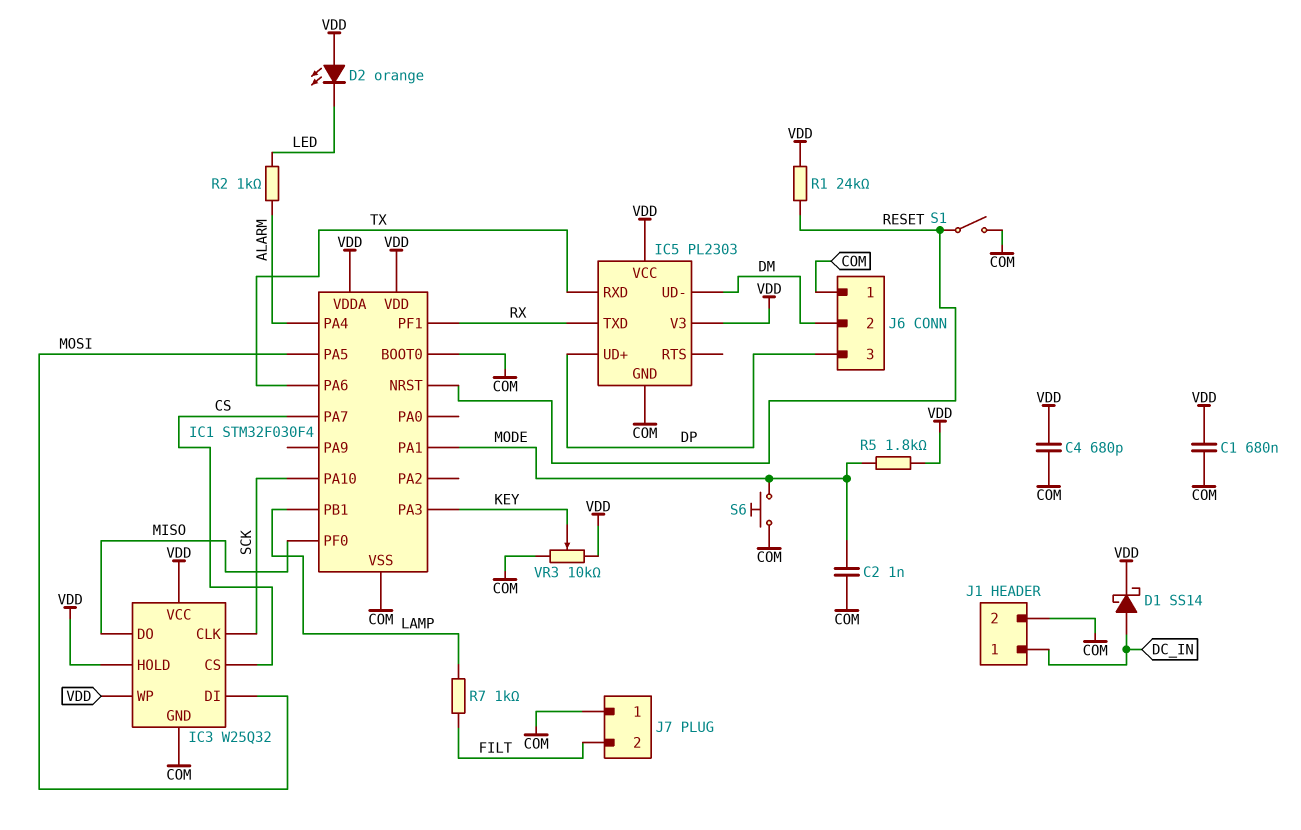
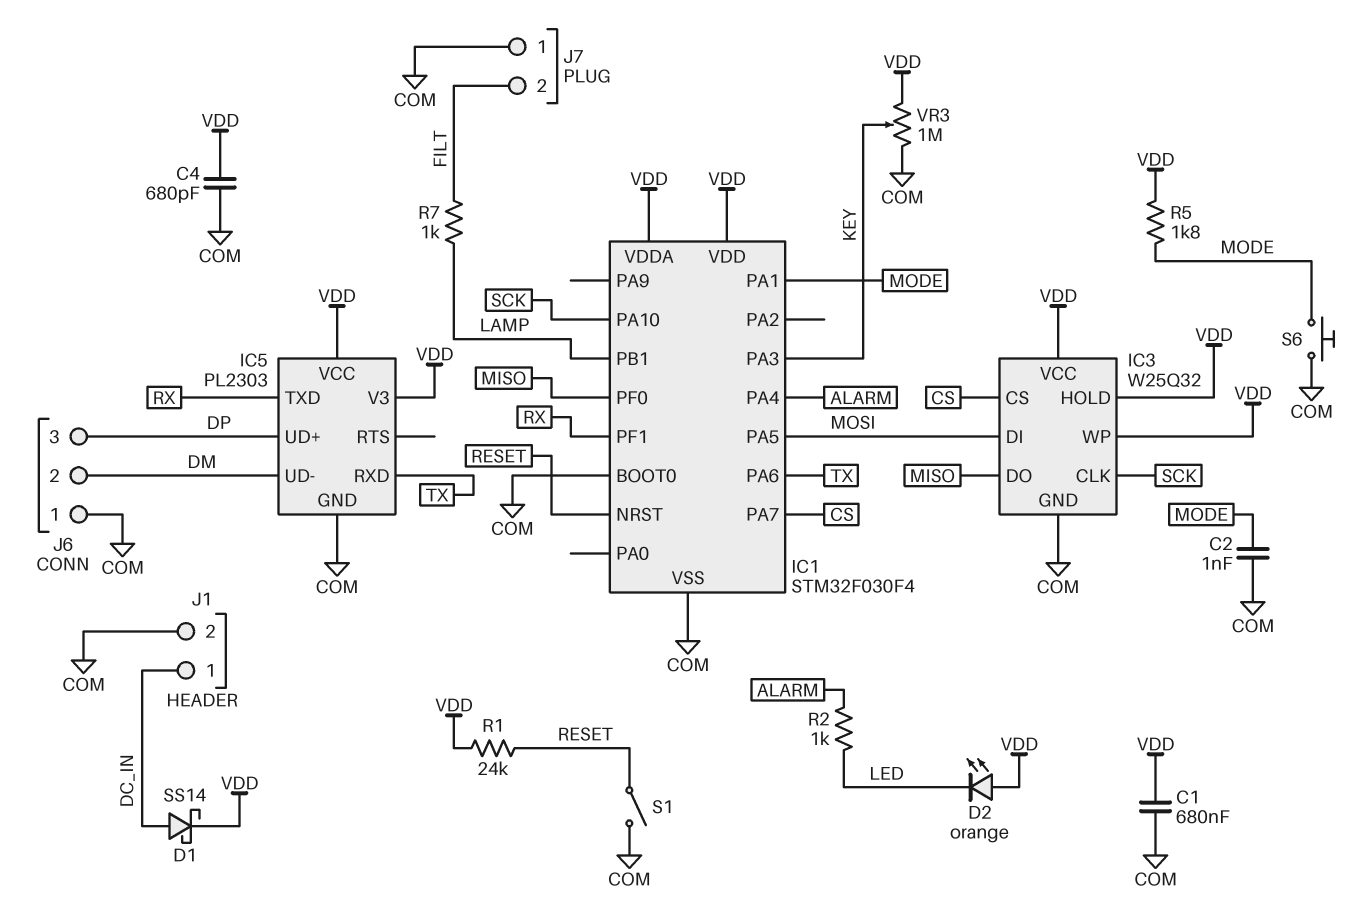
VR3: 10k (COM, VDD, wiper KEY) -> 1M (COM, VDD, wiper KEY)

